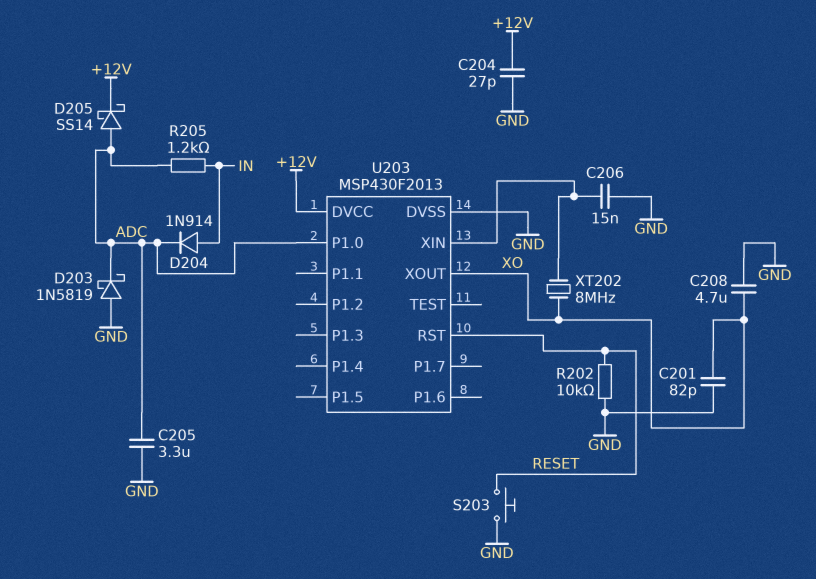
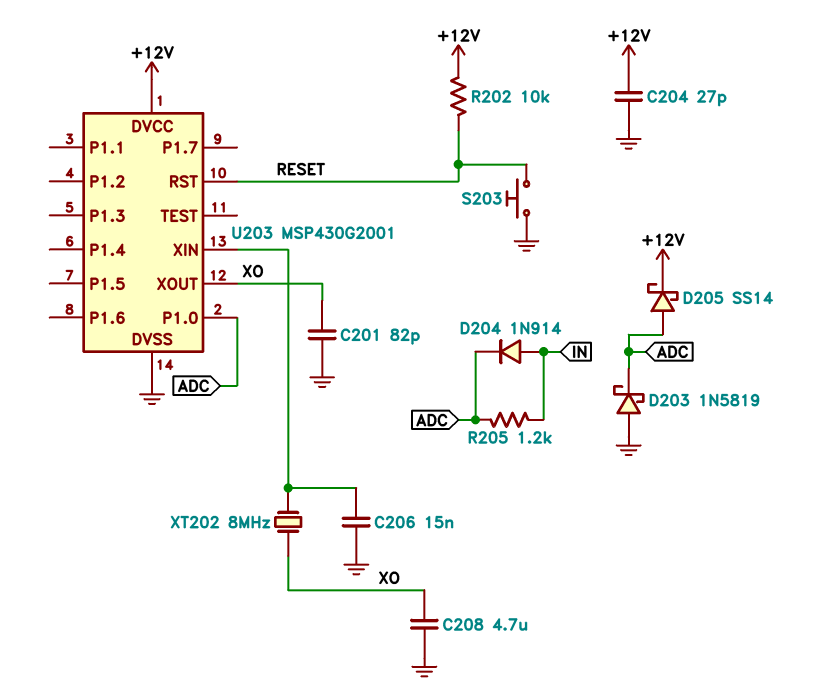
C205: 3.3uF (ADC, GND) -> none
R202: 10k (GND, RESET) -> 10k (+12V, RESET)
U203: MSP430F2013 -> MSP430G2001

